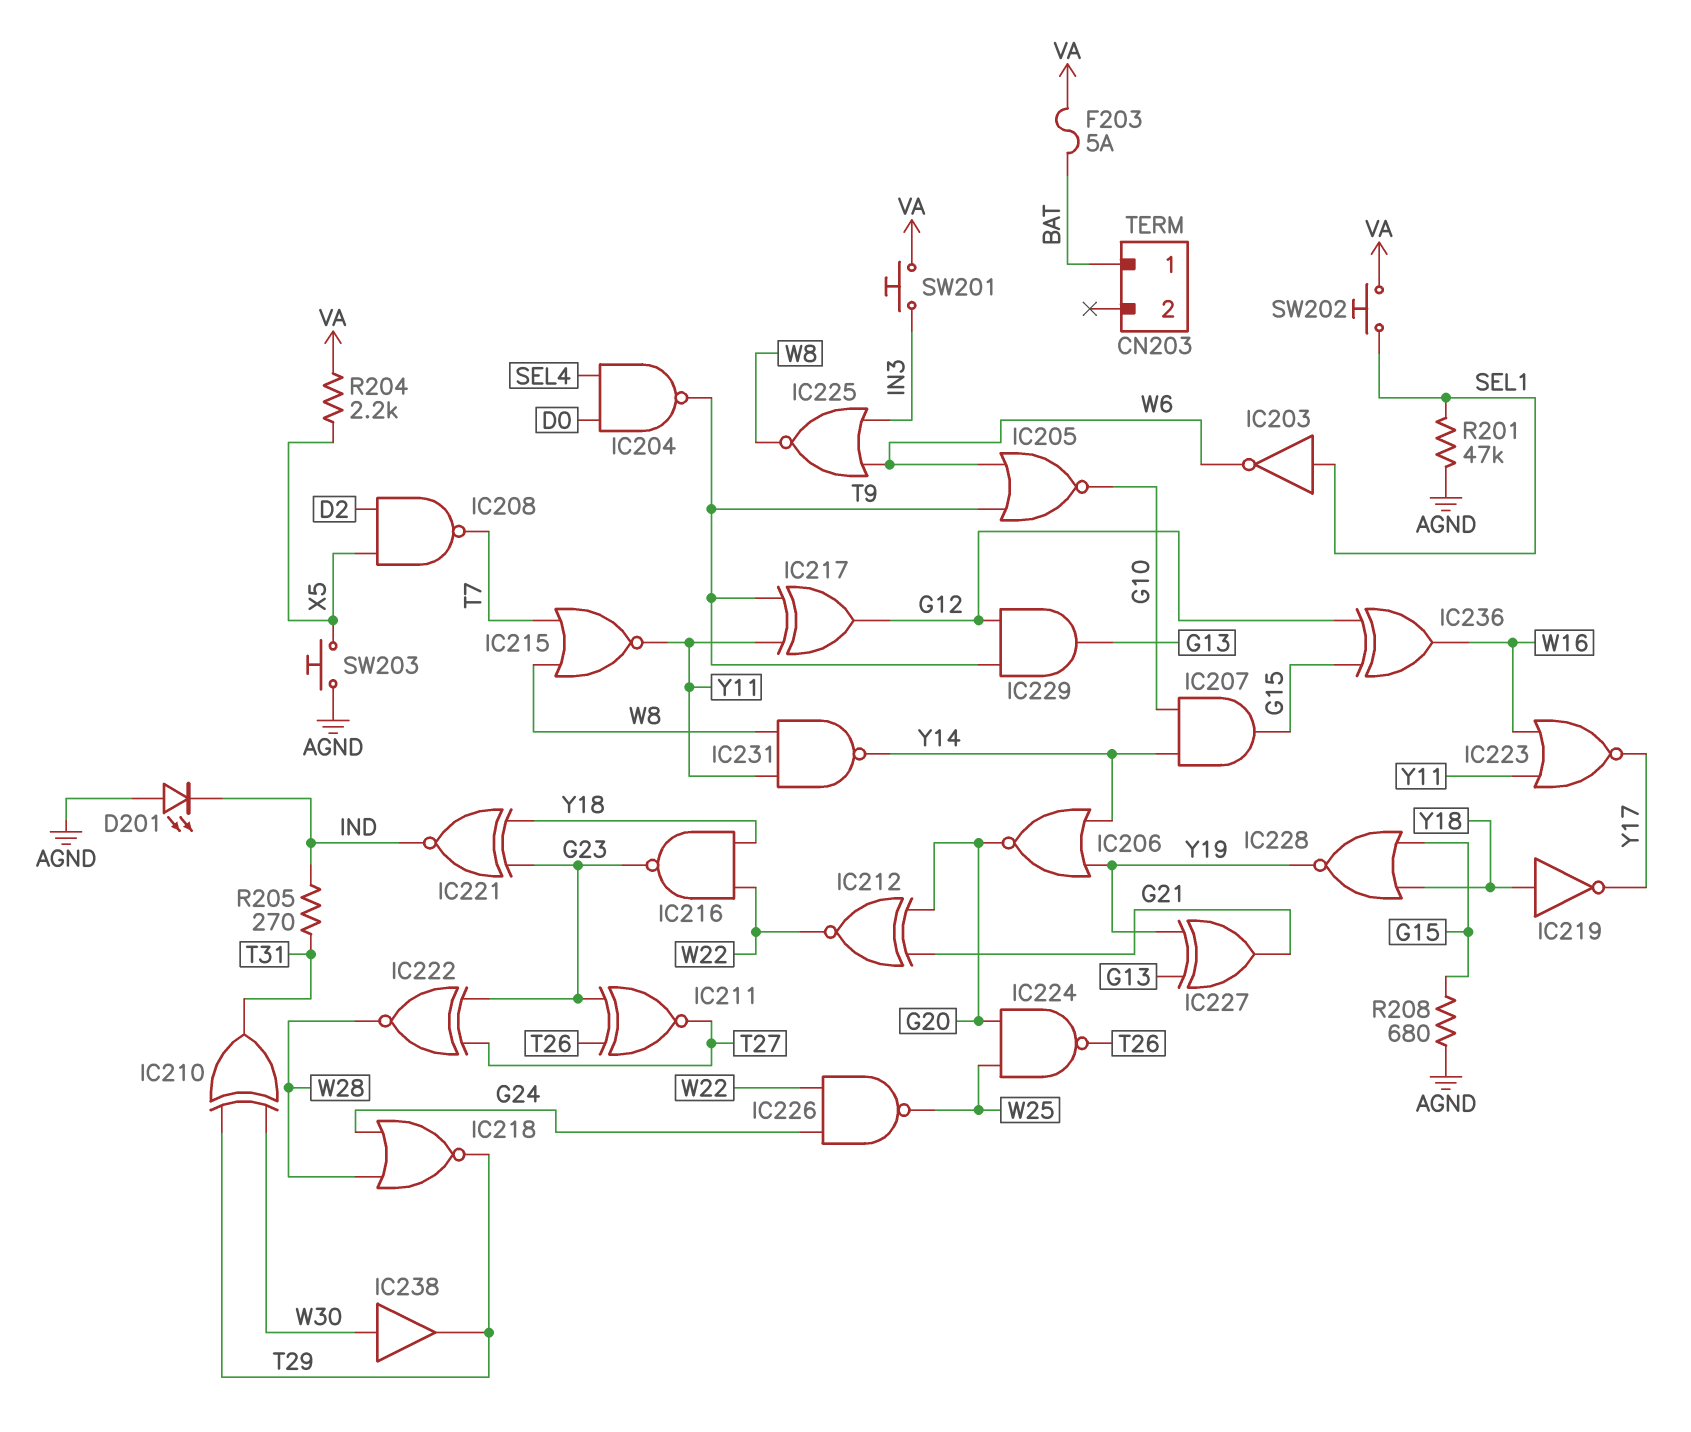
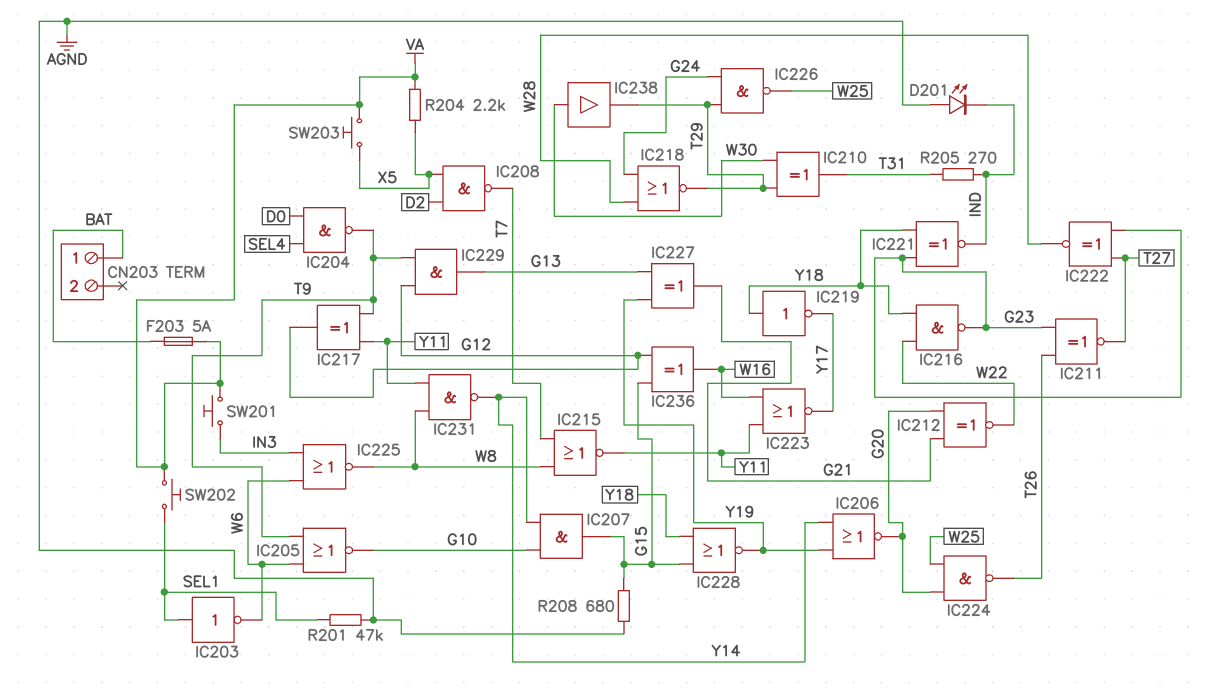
IC226: NAND (in G24, in W22, out W25) -> NAND (in G24, in T29, out W25)
SW203: button (AGND, X5) -> button (VA, X5)

